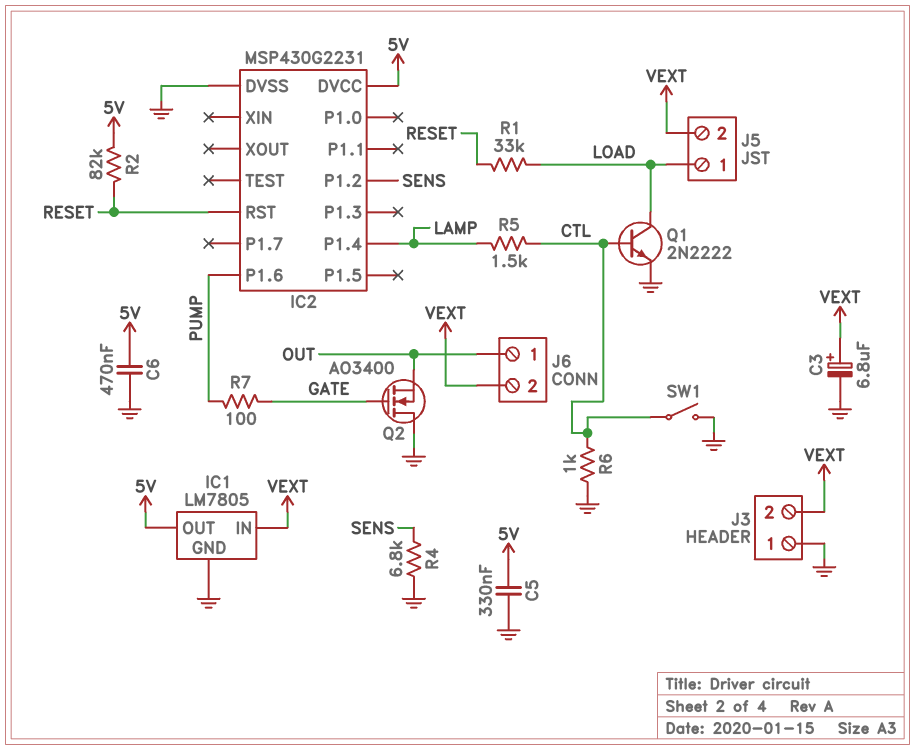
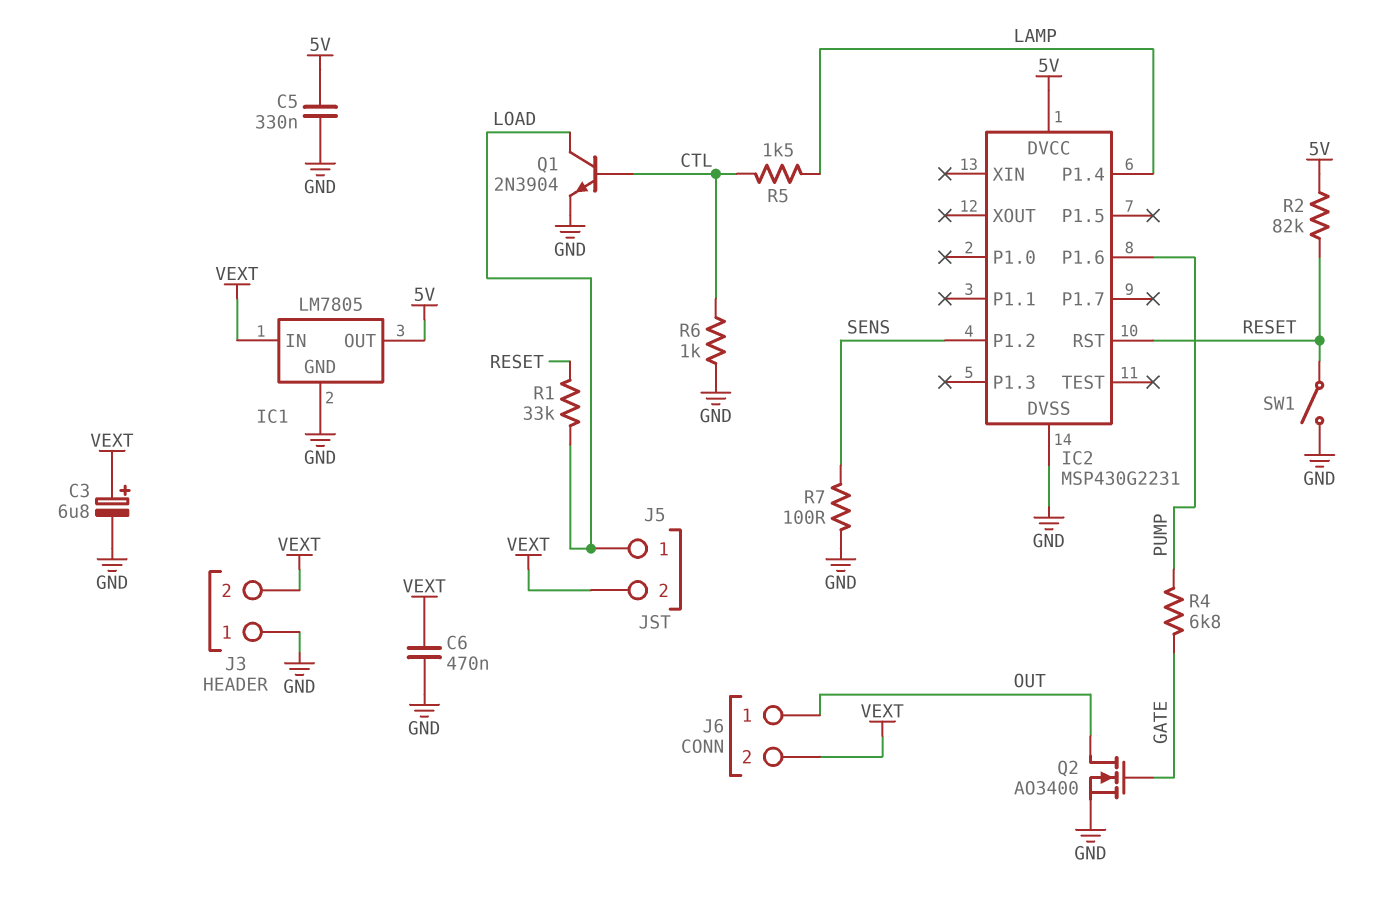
C6: 470nF (5V, GND) -> 470nF (GND, VEXT)
Q1: NPN 2N2222 (B CTL, C LOAD, E GND) -> NPN 2N3904 (B CTL, C LOAD, E GND)
Q2: NMOS AO3400 (G GATE, D GND, S OUT) -> NMOS AO3400 (G GATE, D OUT, S GND)
R4: 6.8k (GND, SENS) -> 6.8k (GATE, PUMP)
R7: 100 (GATE, PUMP) -> 100 (GND, SENS)
SW1: switch (CTL, GND) -> switch (GND, RESET)

